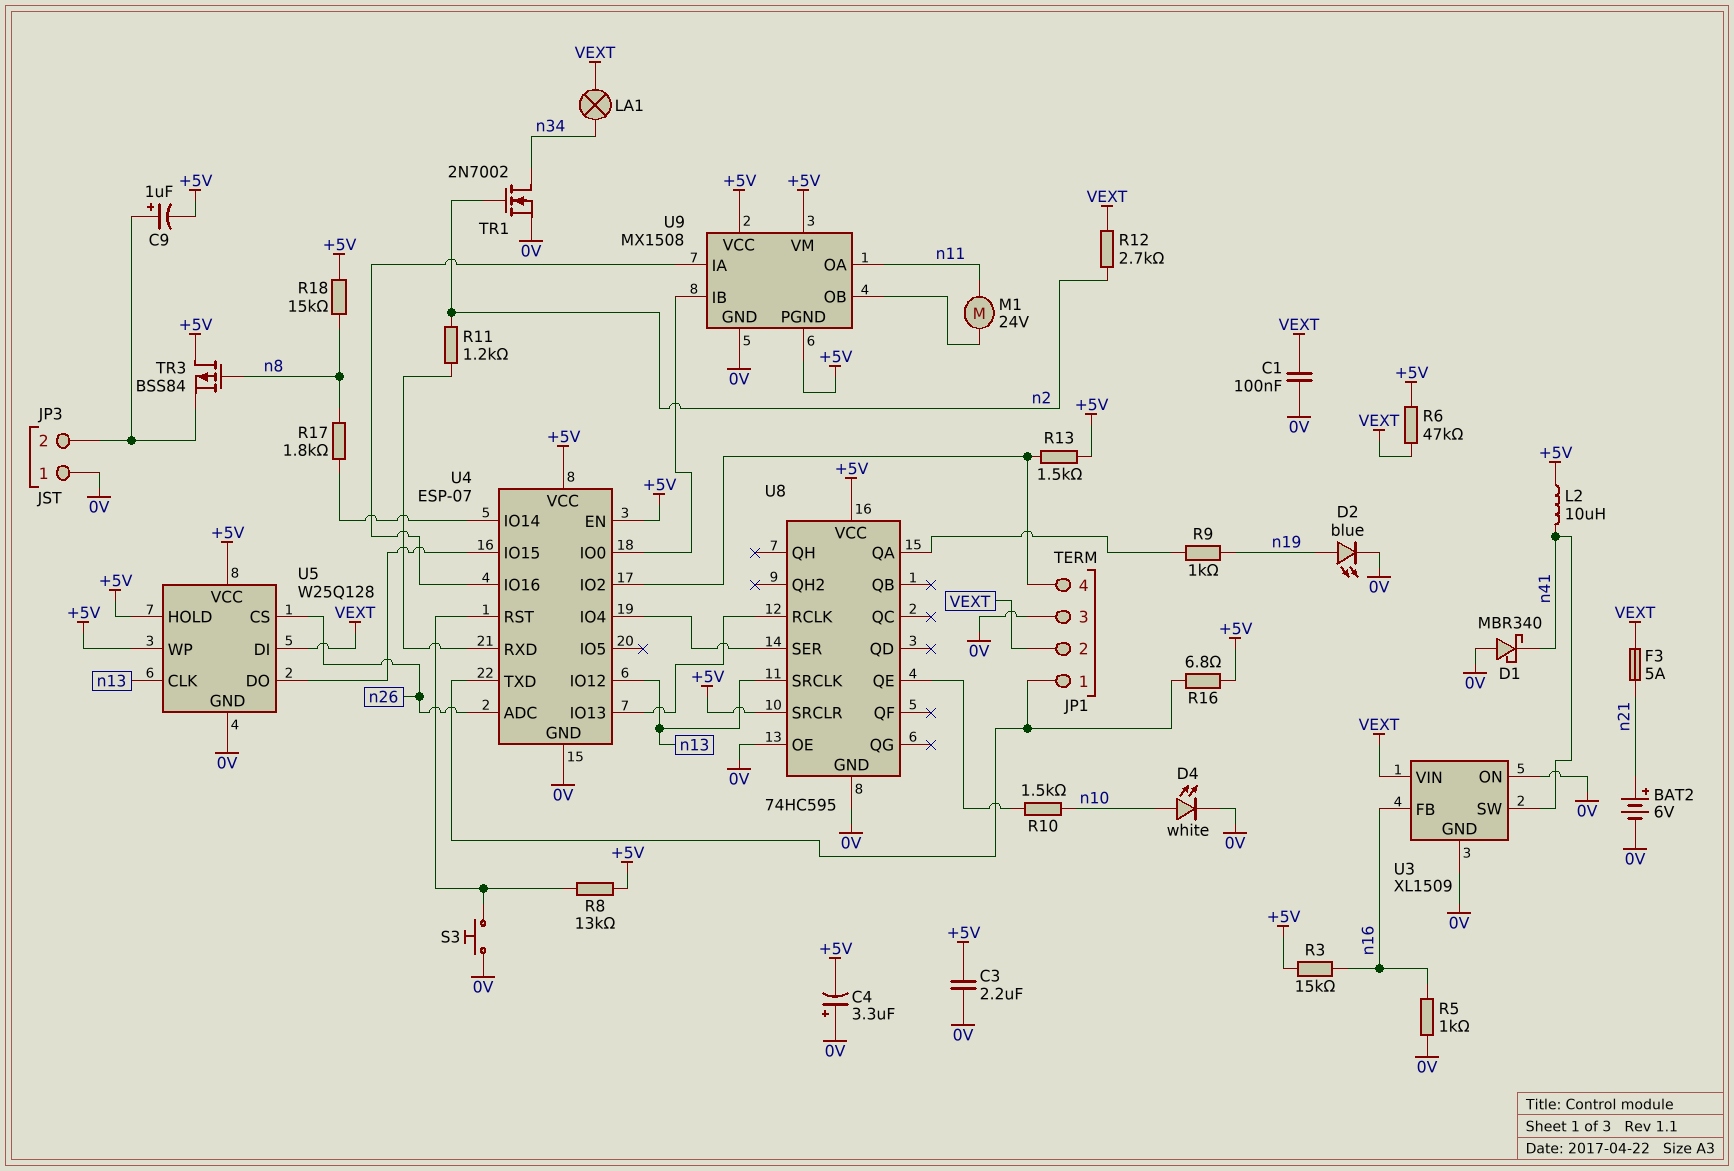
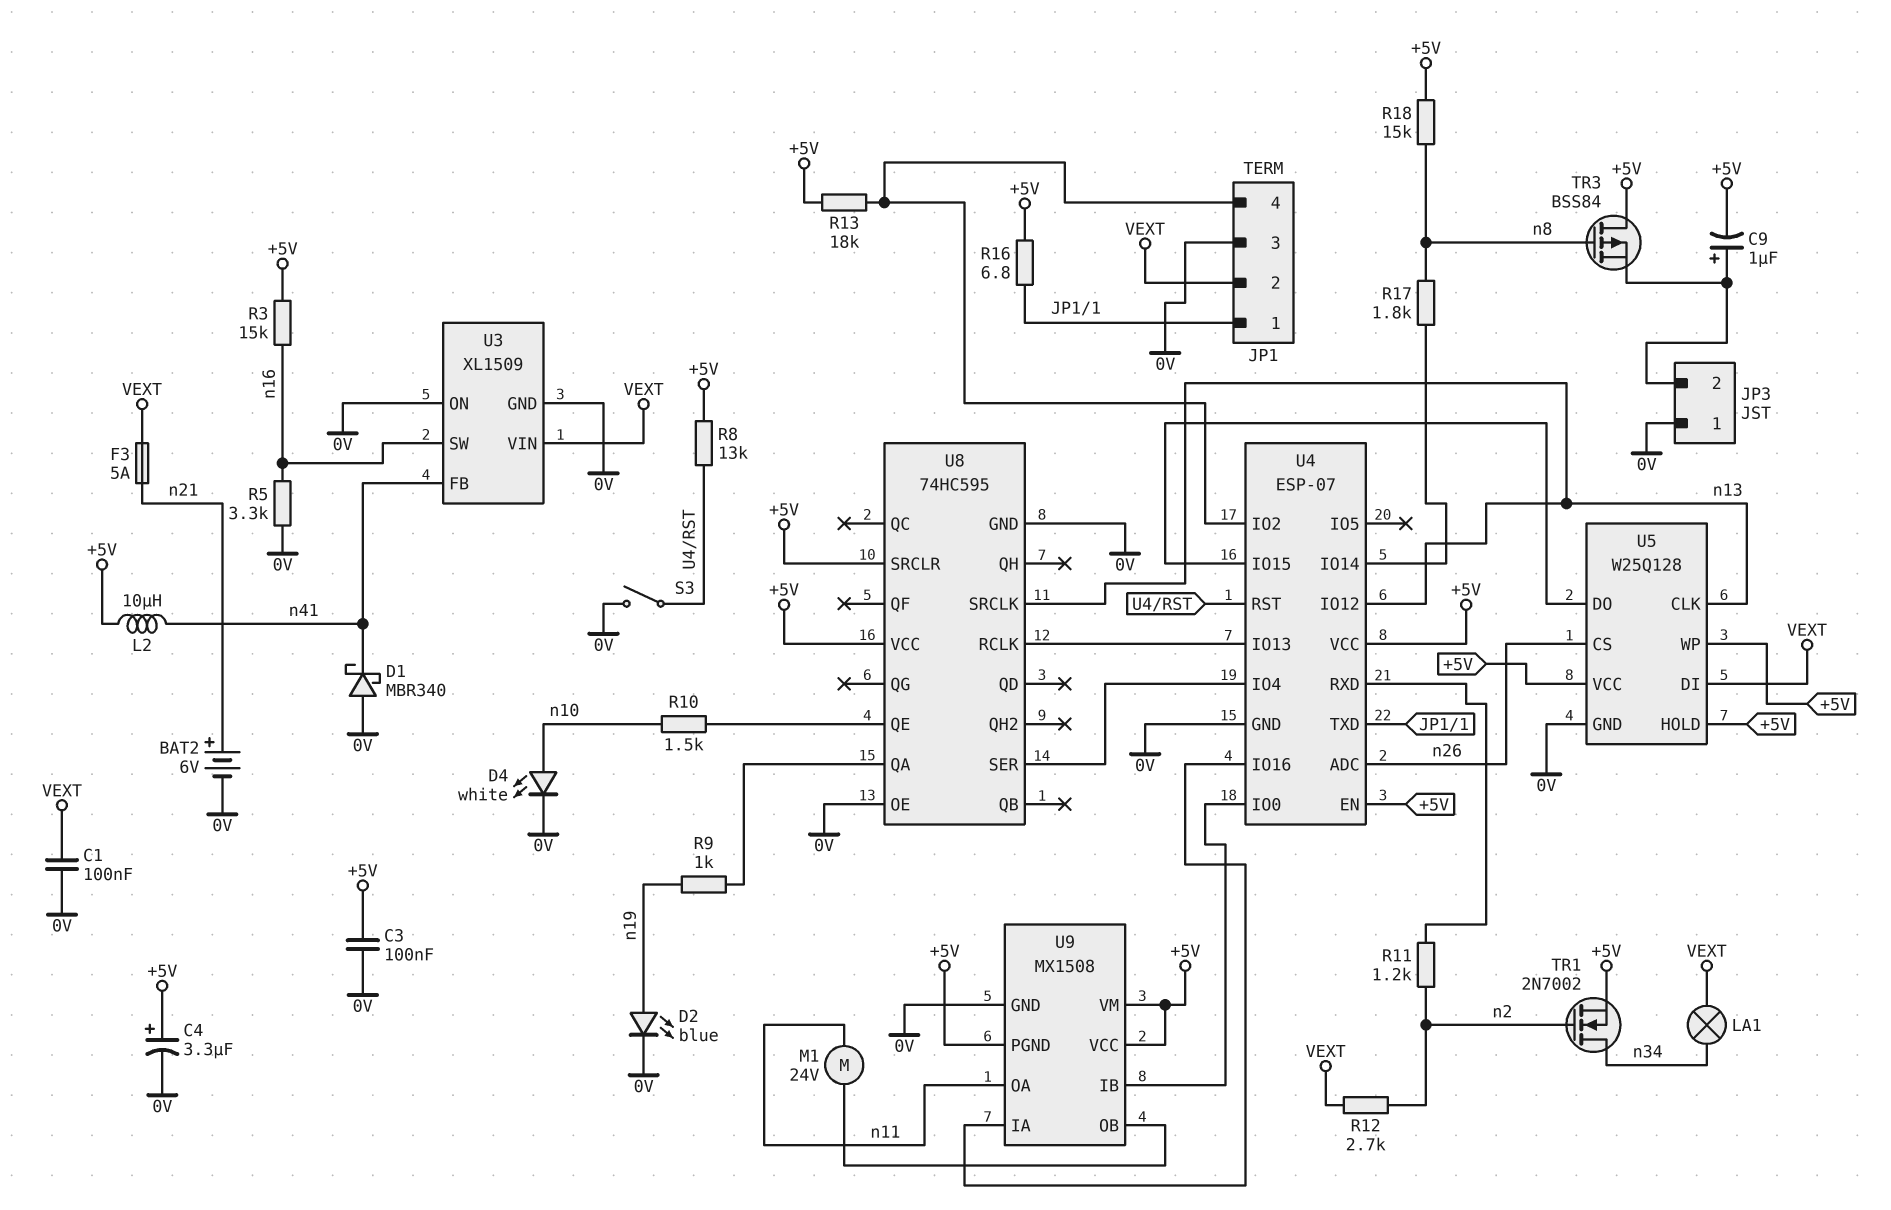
C3: 2.2uF (+5V, 0V) -> 100nF (+5V, 0V)
C4: 3.3uF (plus 0V, minus +5V) -> 3.3uF (plus +5V, minus 0V)
R5: 1k (0V, n16) -> 3.3k (0V, n16)
R6: 47k (+5V, VEXT) -> none
R13: 1.5k (+5V, JP1/4) -> 18k (+5V, JP1/4)
S3: button (0V, U4/RST) -> switch (0V, U4/RST)
TR1: NMOS 2N7002 (G n2, D n34, S 0V) -> NMOS 2N7002 (G n2, D n34, S +5V)
U3 pin FB: n16 -> n41
U3 pin SW: n41 -> n16

